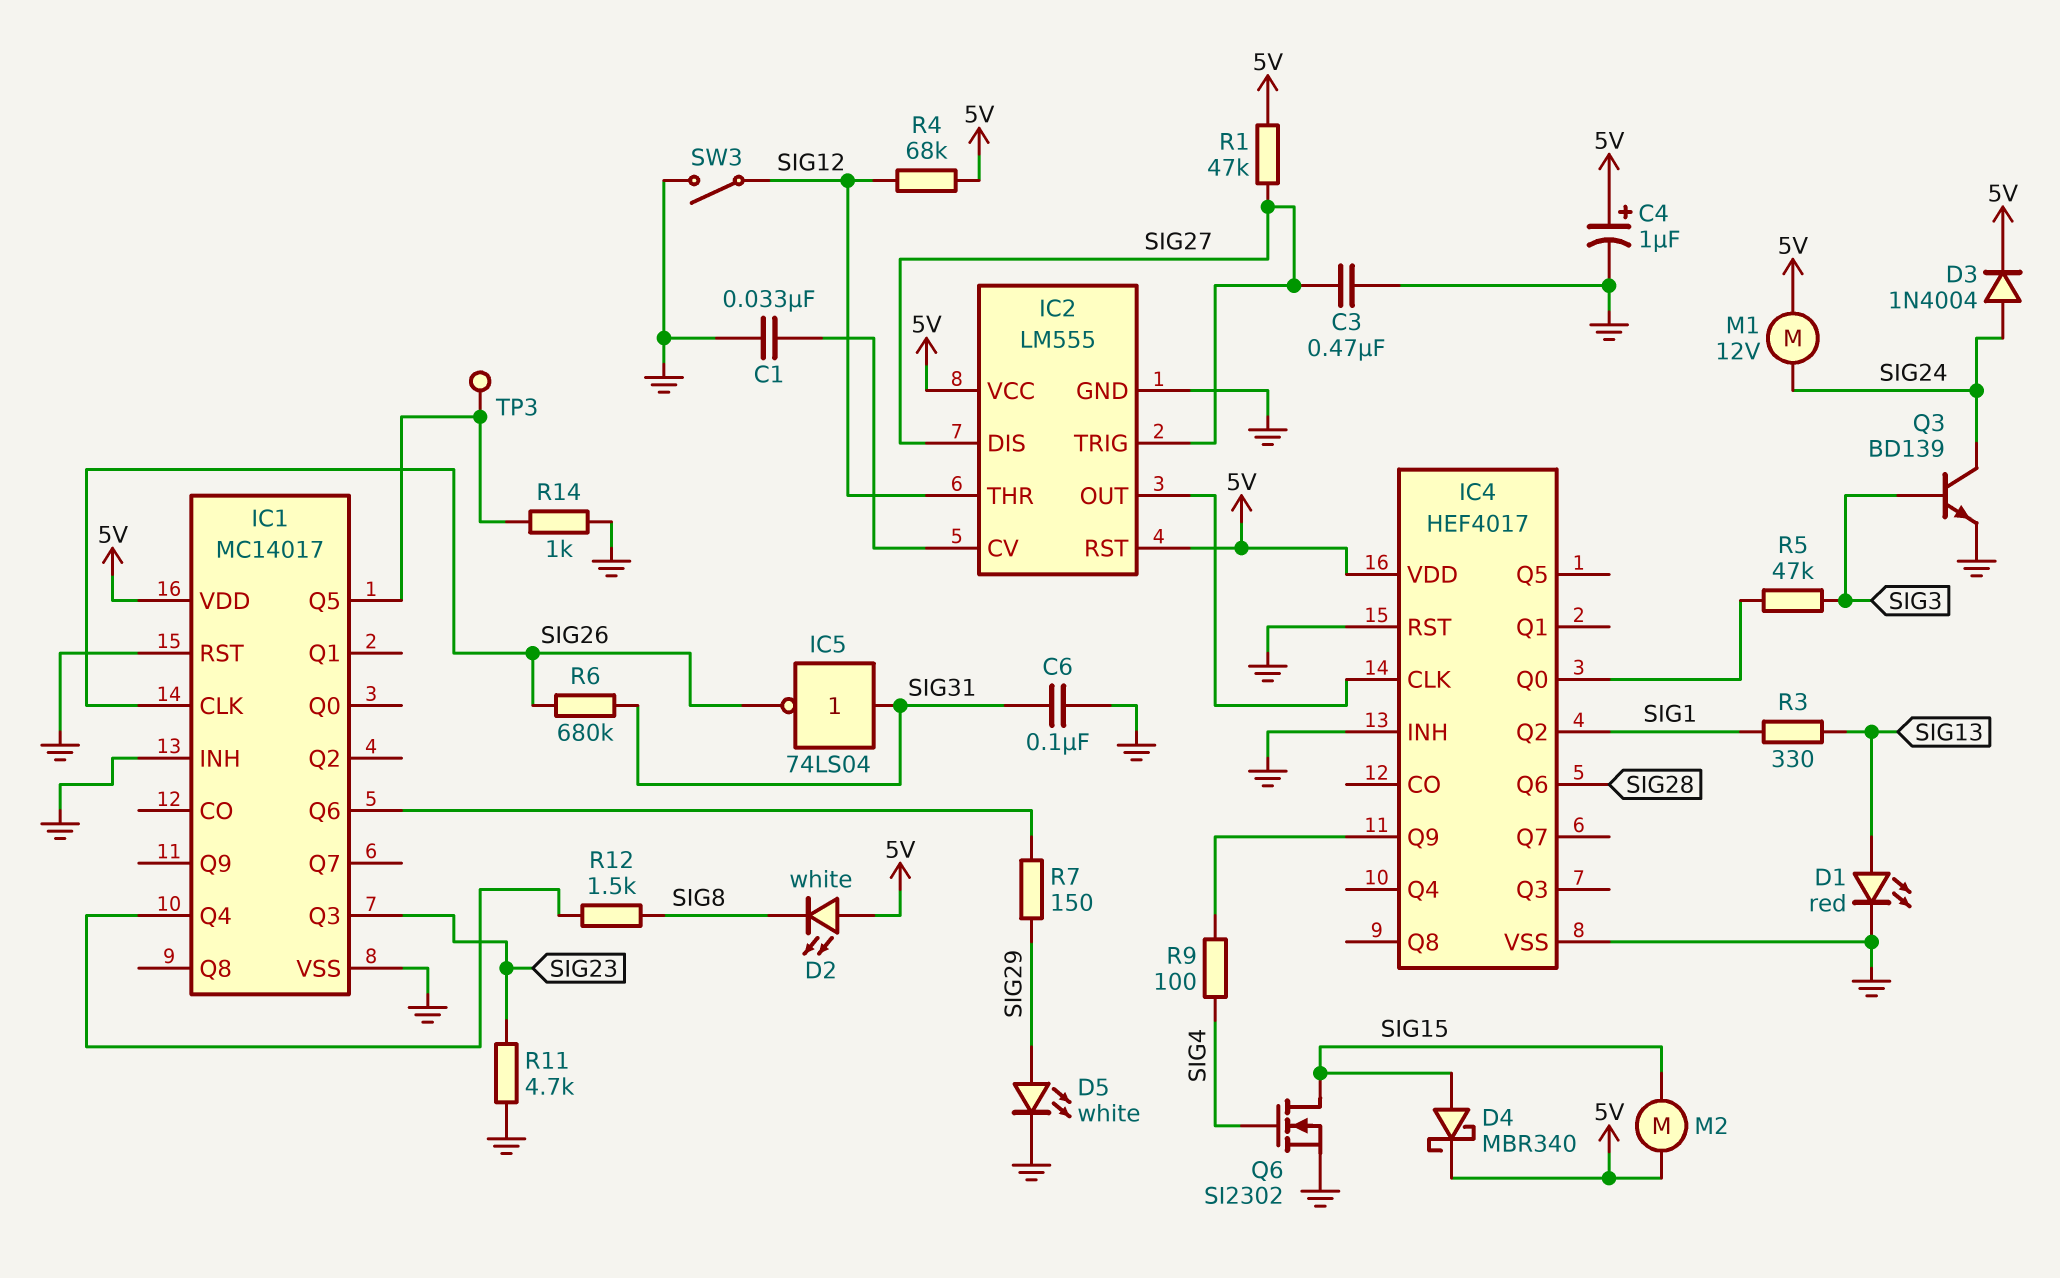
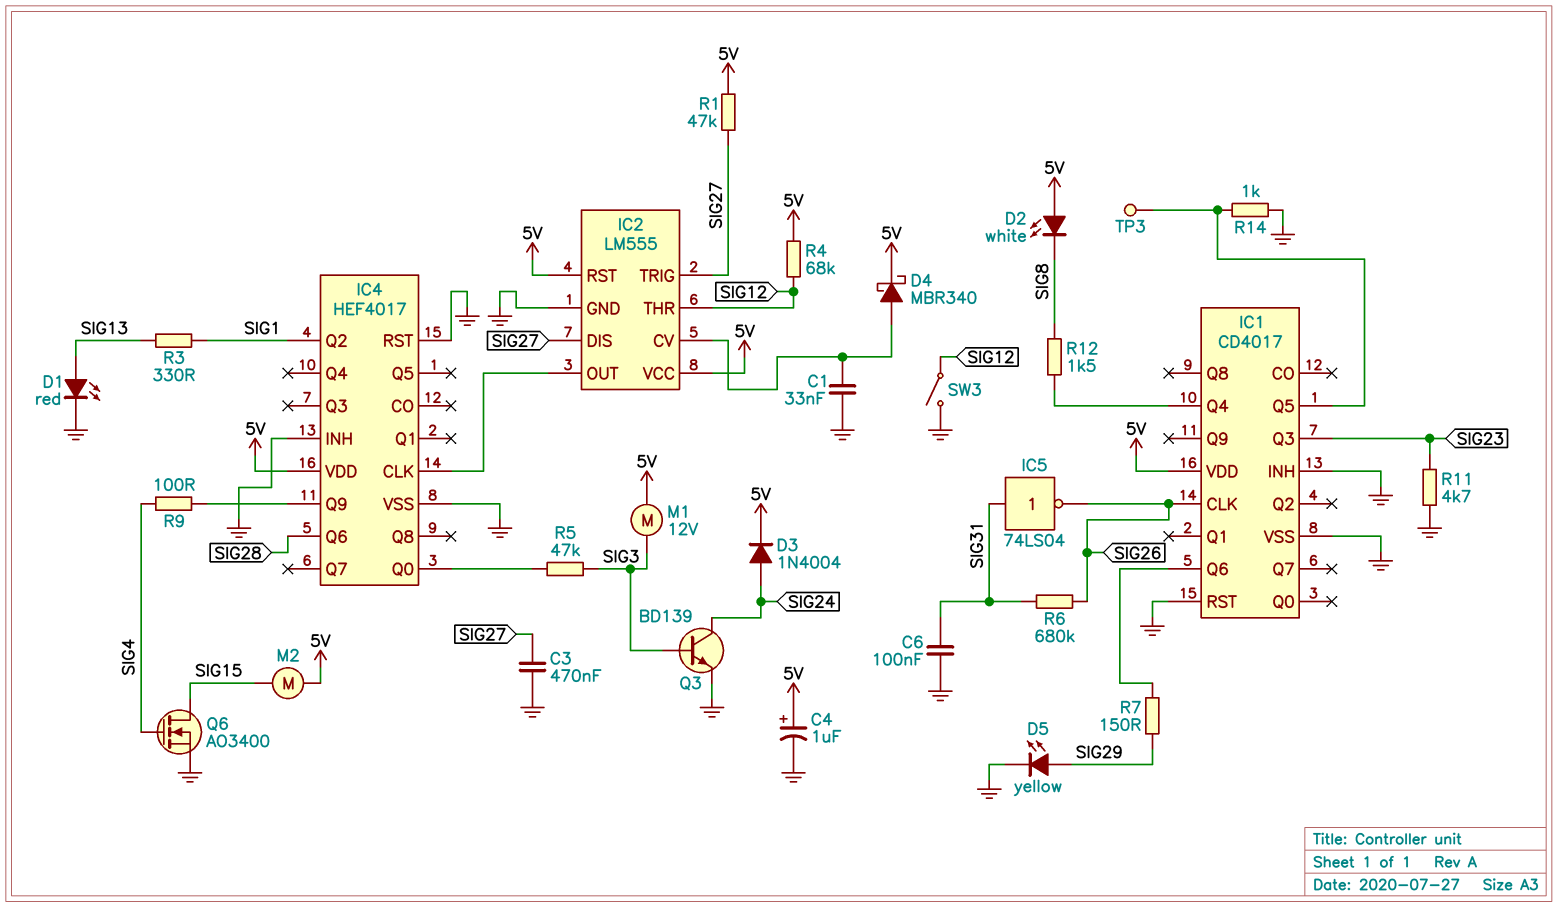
D4: schottky MBR340 (A SIG15, K 5V) -> schottky MBR340 (A IC2/CV, K 5V)
D5: LED white (A SIG29, K GND) -> LED yellow (A SIG29, K GND)
IC1: MC14017 -> CD4017
M1: motor 12V (5V, SIG24) -> motor 12V (5V, SIG3)
Q6: NMOS SI2302 (G SIG4, D SIG15, S GND) -> NMOS AO3400 (G SIG4, D SIG15, S GND)

